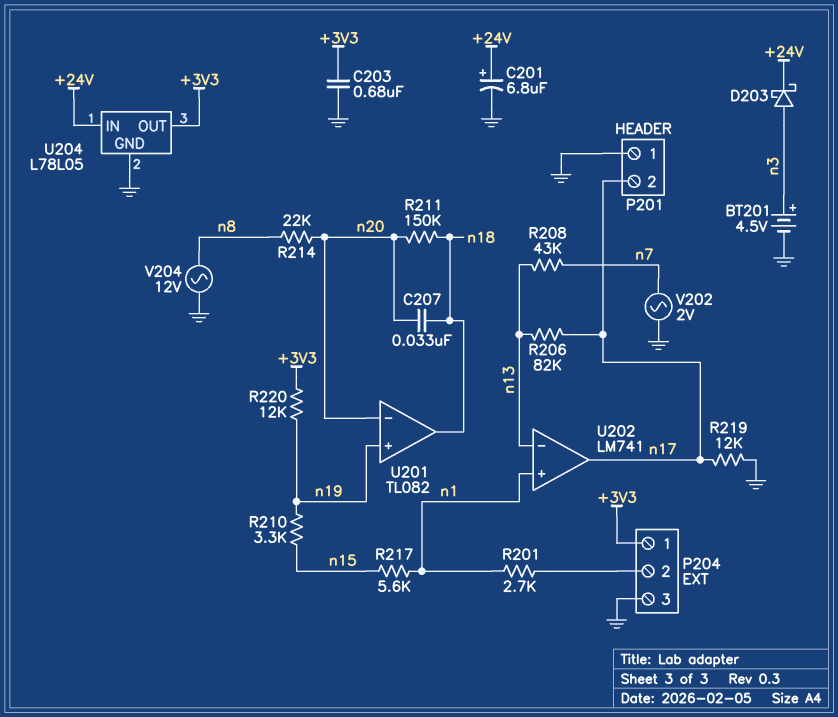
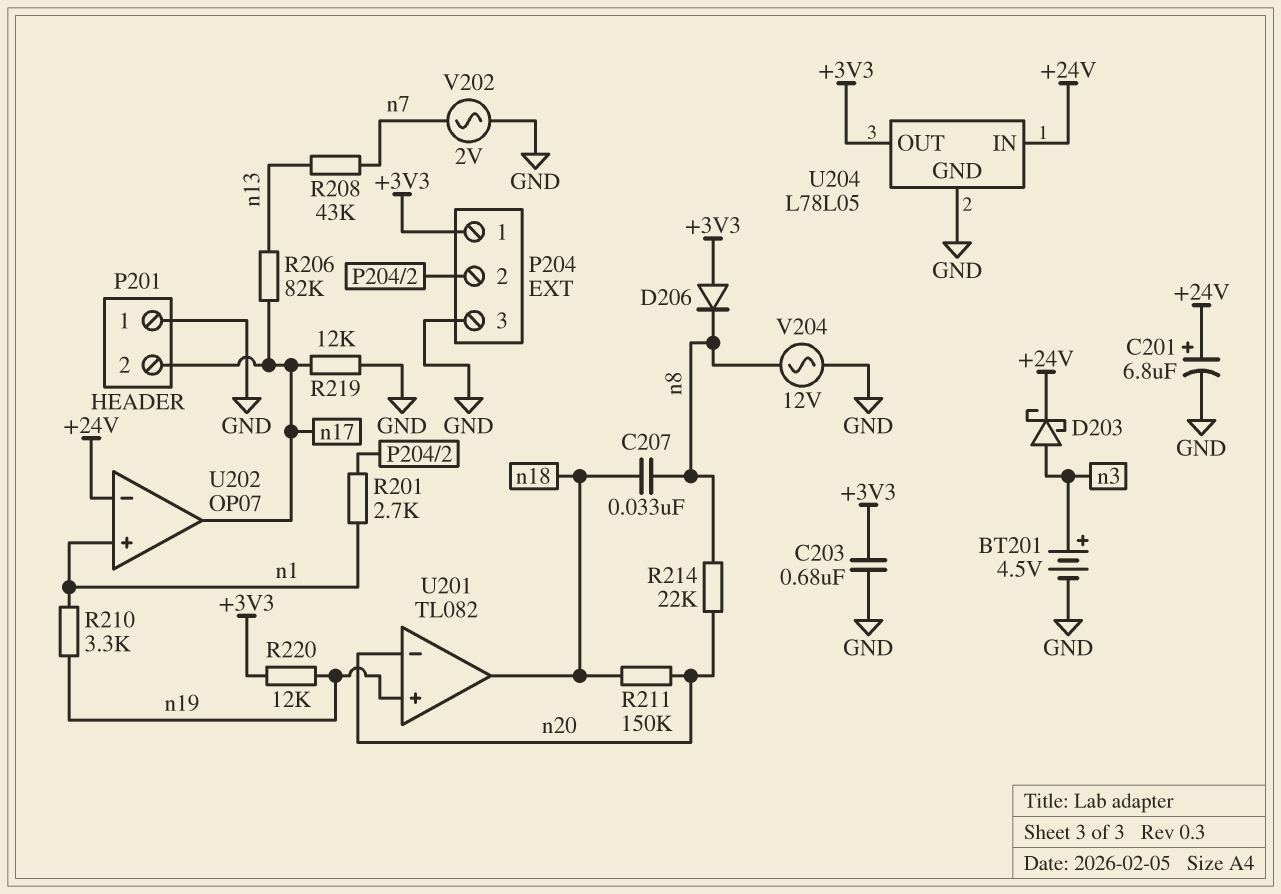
C207: 33nF (n18, n20) -> 33nF (n8, n18)
D206: none -> diode (A +3V3, K n8)
R210: 3.3k (n15, n19) -> 3.3k (n1, n19)
R217: 5.6k (n1, n15) -> none
U202: LM741 -> OP07
U202 pin in-: n13 -> +24V

